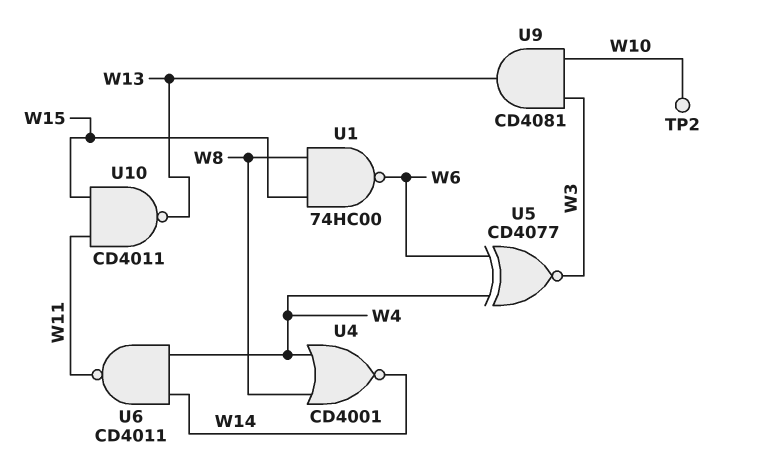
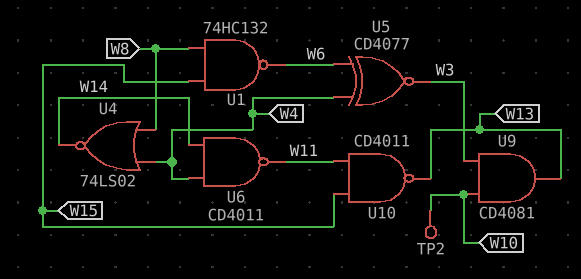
U1: NAND 74HC00 (in W8, in W15, out W6) -> NAND 74HC132 (in W8, in W15, out W6)
U4: NOR CD4001 (in W4, in W8, out W14) -> NOR 74LS02 (in W4, in W8, out W14)

